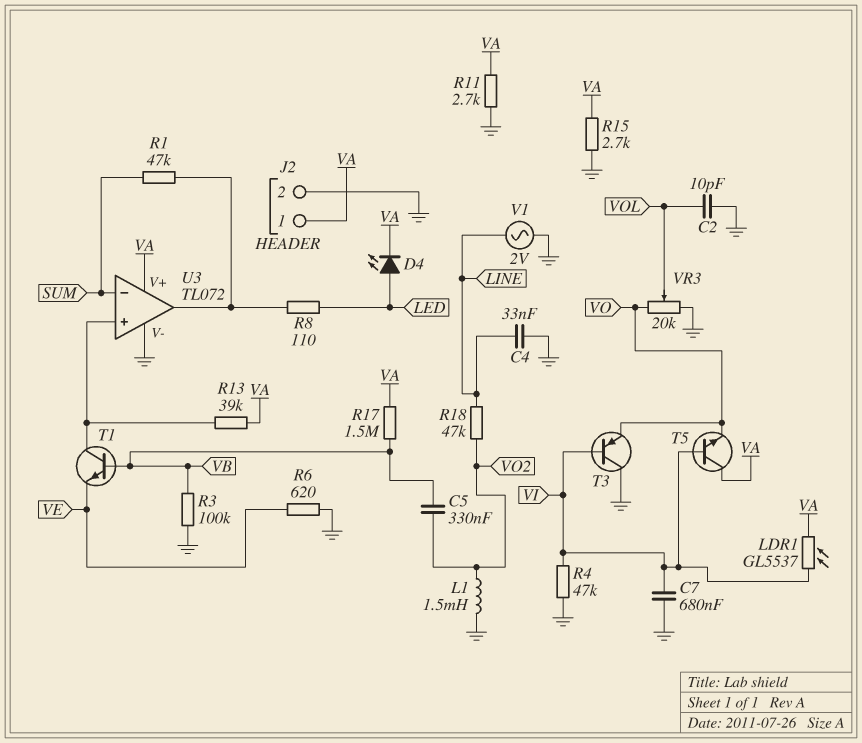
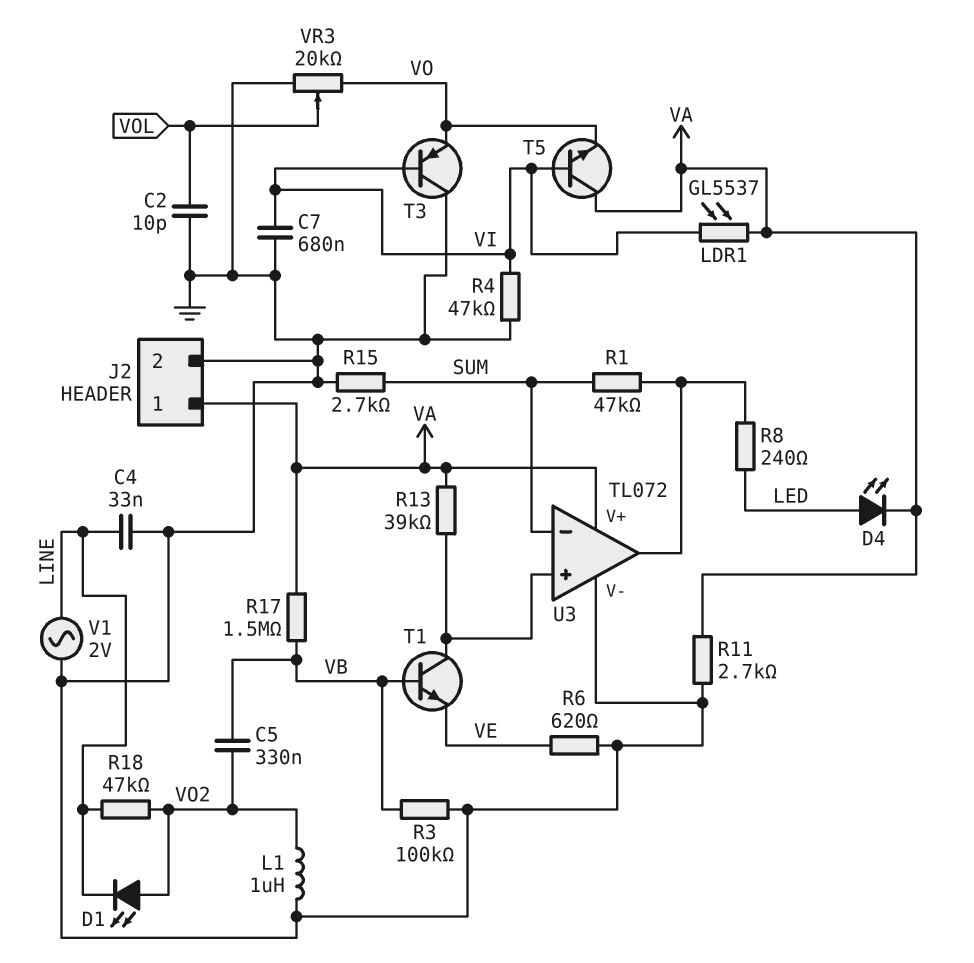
D1: none -> LED (A VO2, K LINE)
L1: 1.5mH (GND, VO2) -> 1uH (GND, VO2)
R8: 110 (LED, U3/out) -> 240 (LED, U3/out)
R15: 2.7k (GND, VA) -> 2.7k (GND, SUM)

